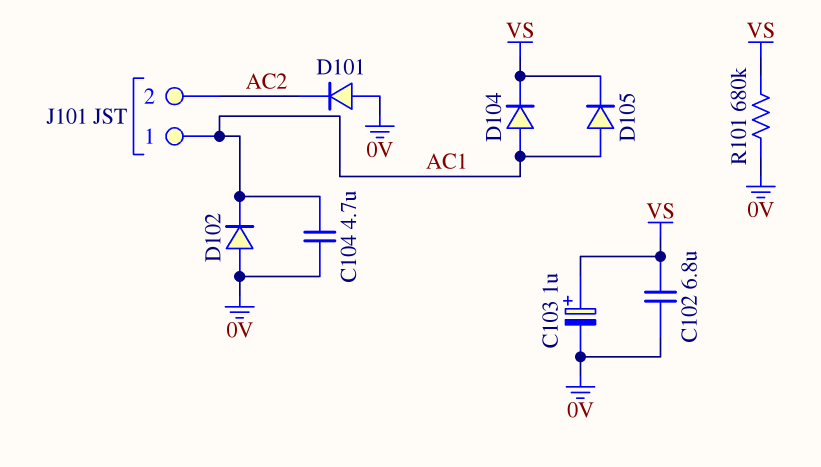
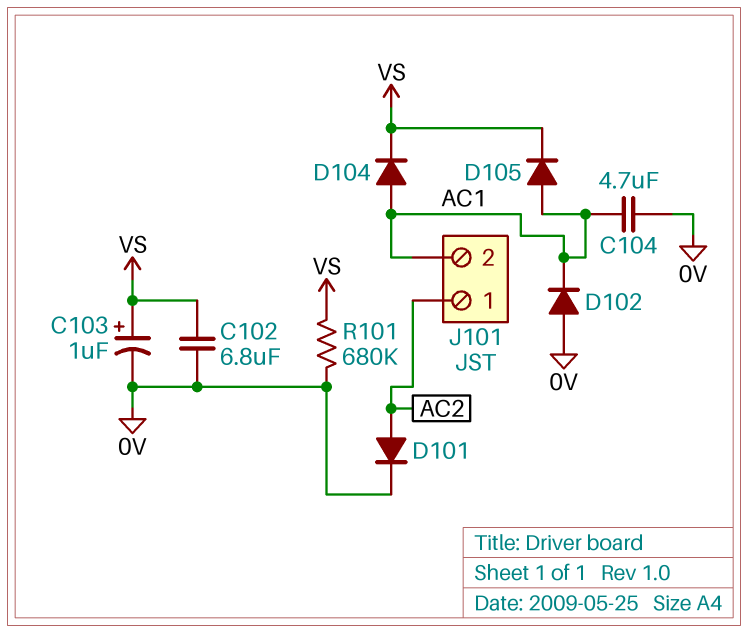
D101: diode (A 0V, K AC2) -> diode (A AC2, K 0V)
J101 pin 1: AC1 -> AC2
J101 pin 2: AC2 -> AC1

